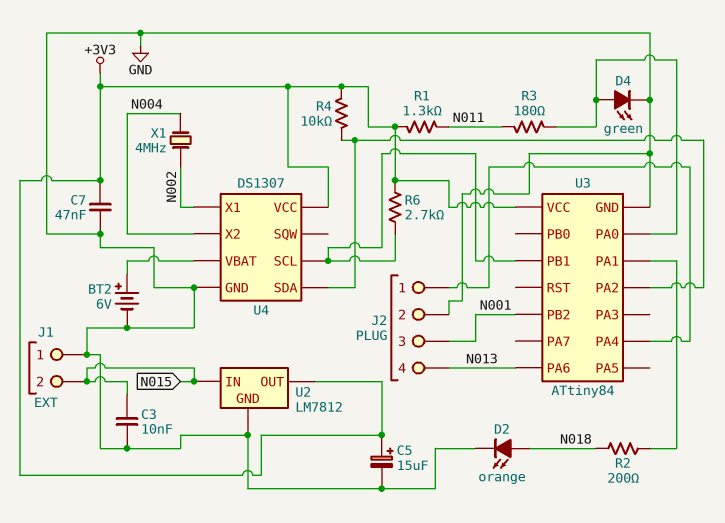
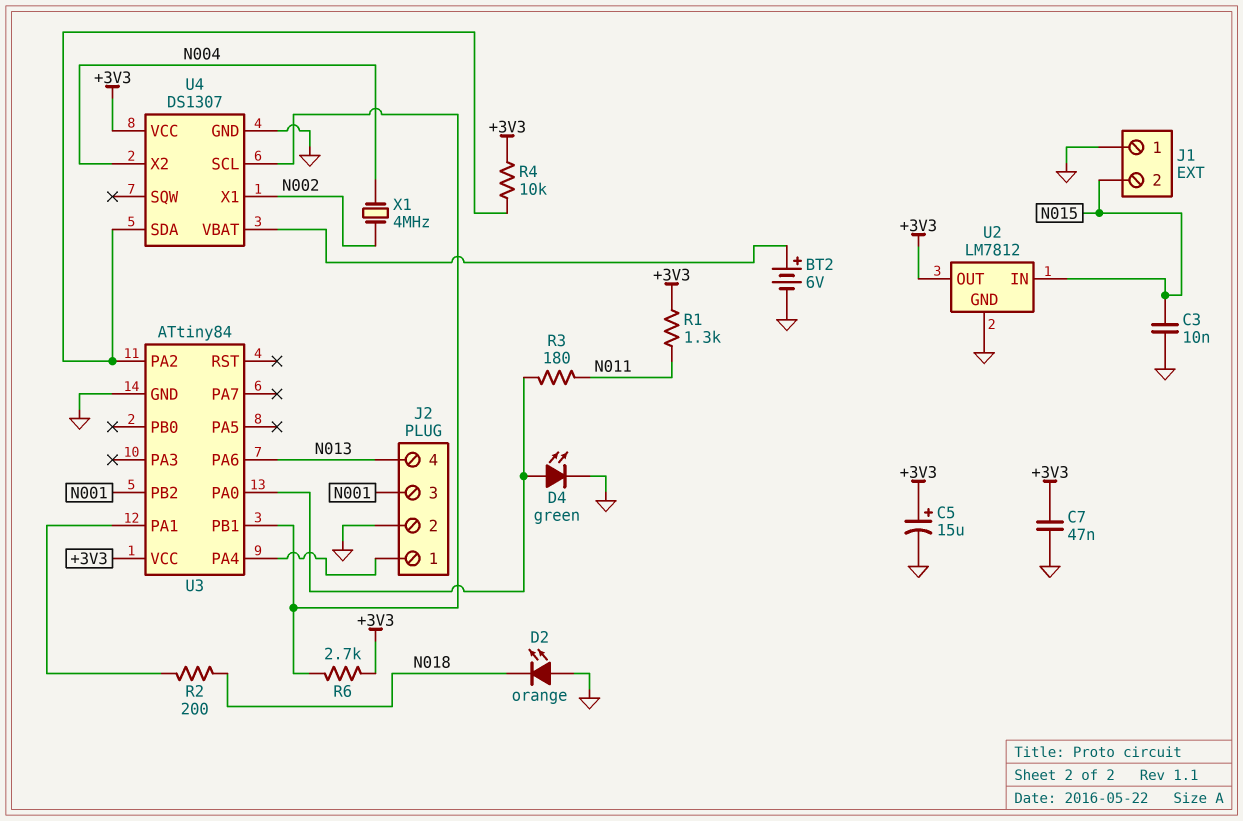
D2: LED orange (A N018, K GND) -> LED orange (A GND, K N018)

